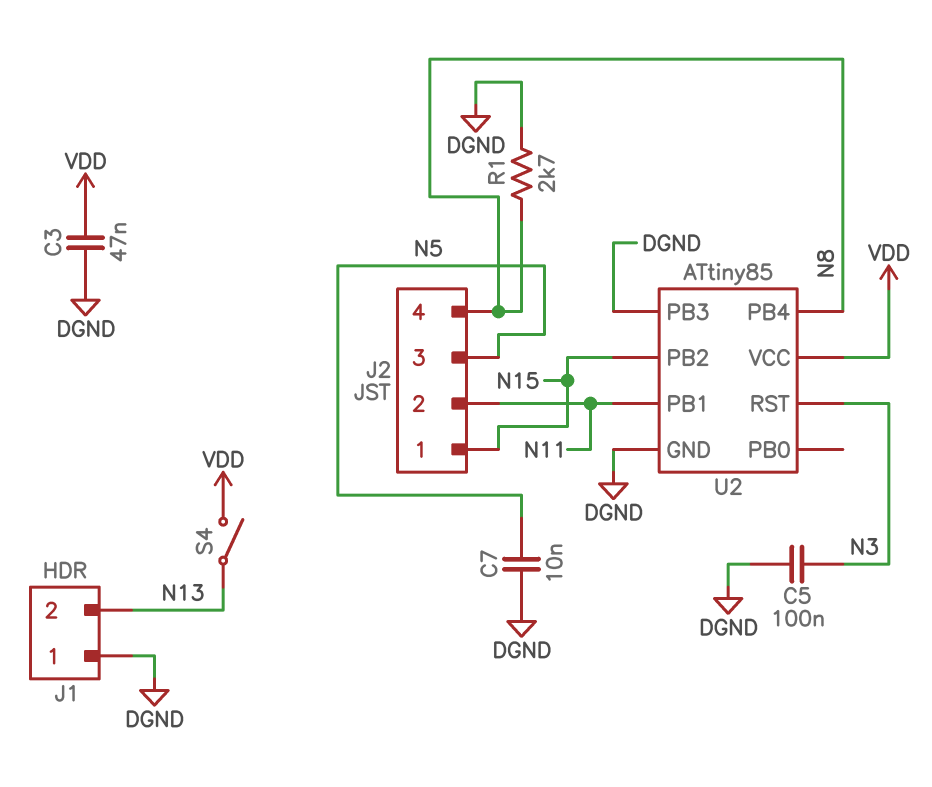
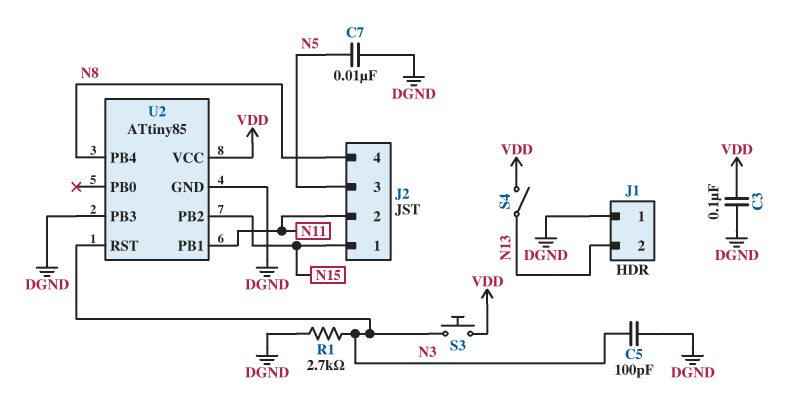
C3: 47nF (DGND, VDD) -> 100nF (DGND, VDD)
C5: 100nF (DGND, N3) -> 100pF (DGND, N3)
R1: 2.7k (DGND, N8) -> 2.7k (DGND, N3)
S3: none -> button (N3, VDD)

